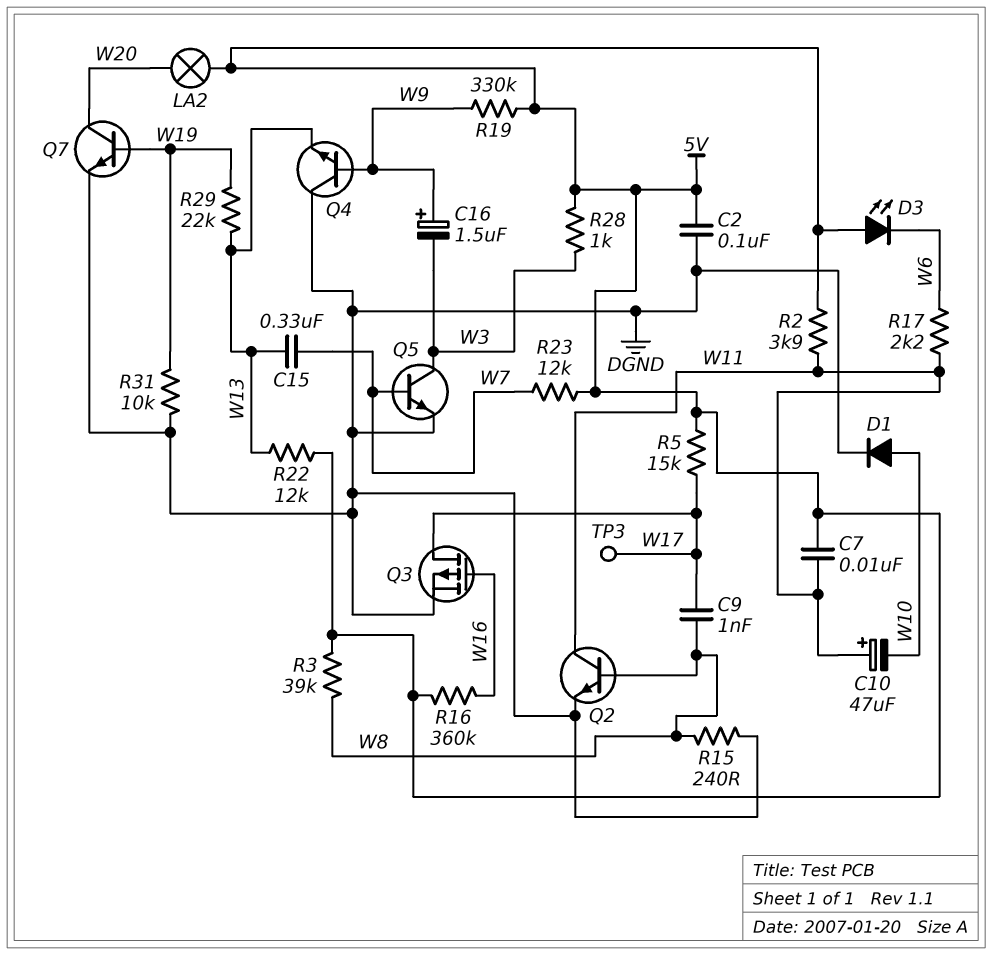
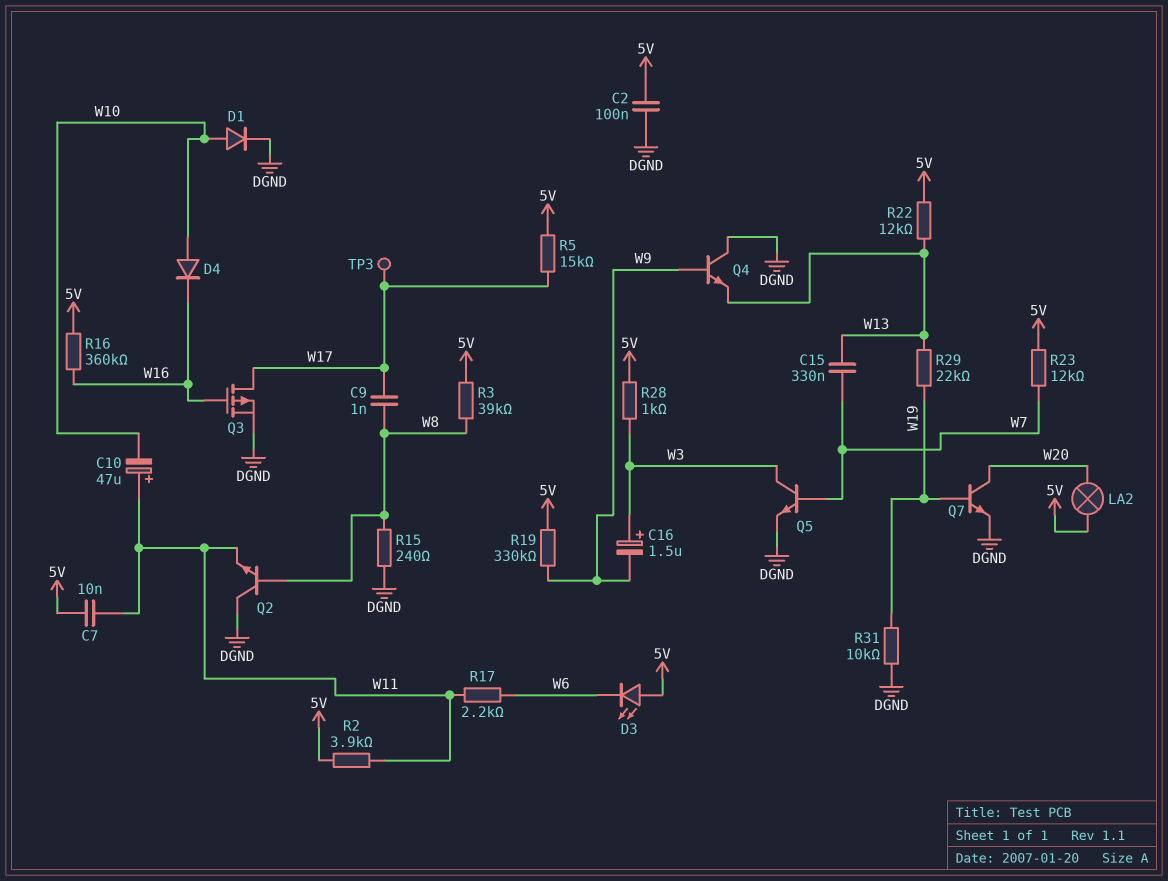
C16: 1.5uF (plus W9, minus W3) -> 1.5uF (plus W3, minus W9)
D4: none -> diode (A W10, K W16)
Q2: NPN (B W8, C W11, E DGND) -> NPN (B W8, C DGND, E W11)

